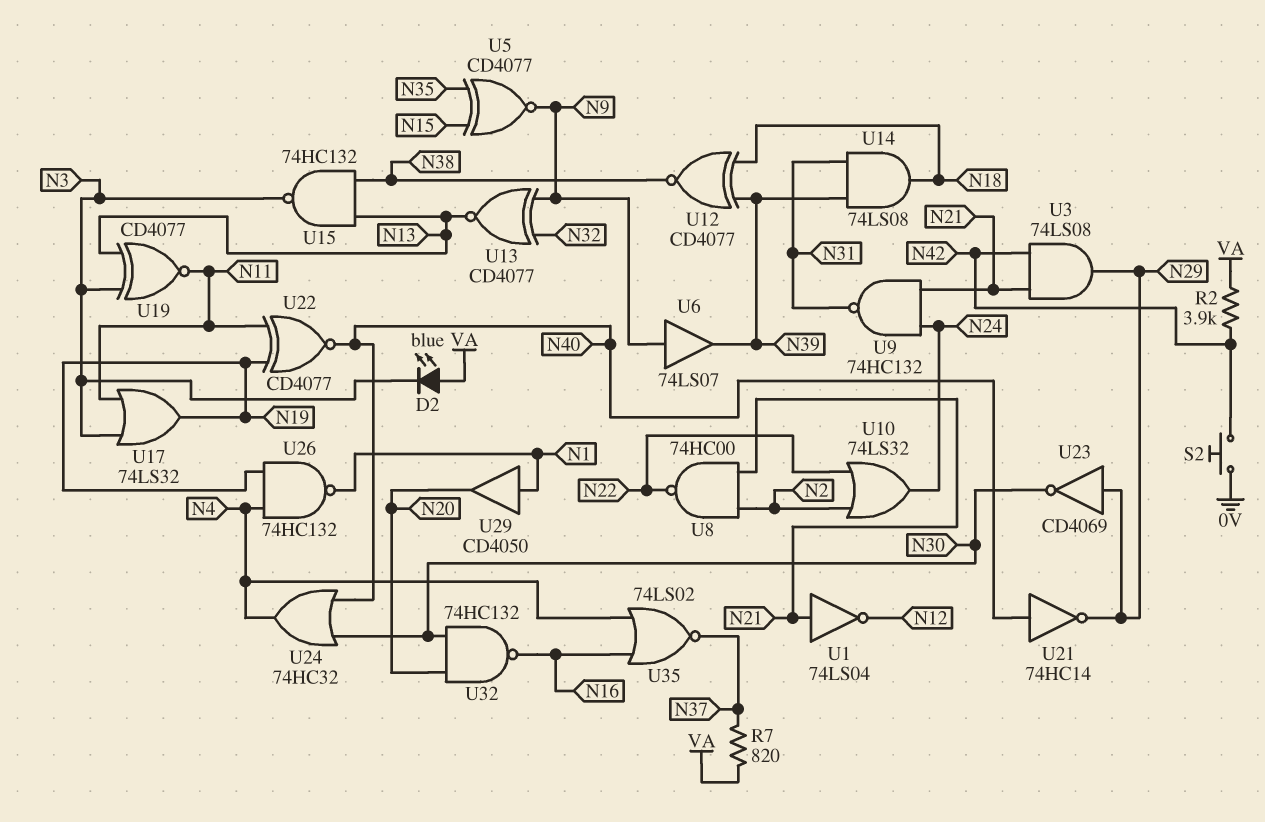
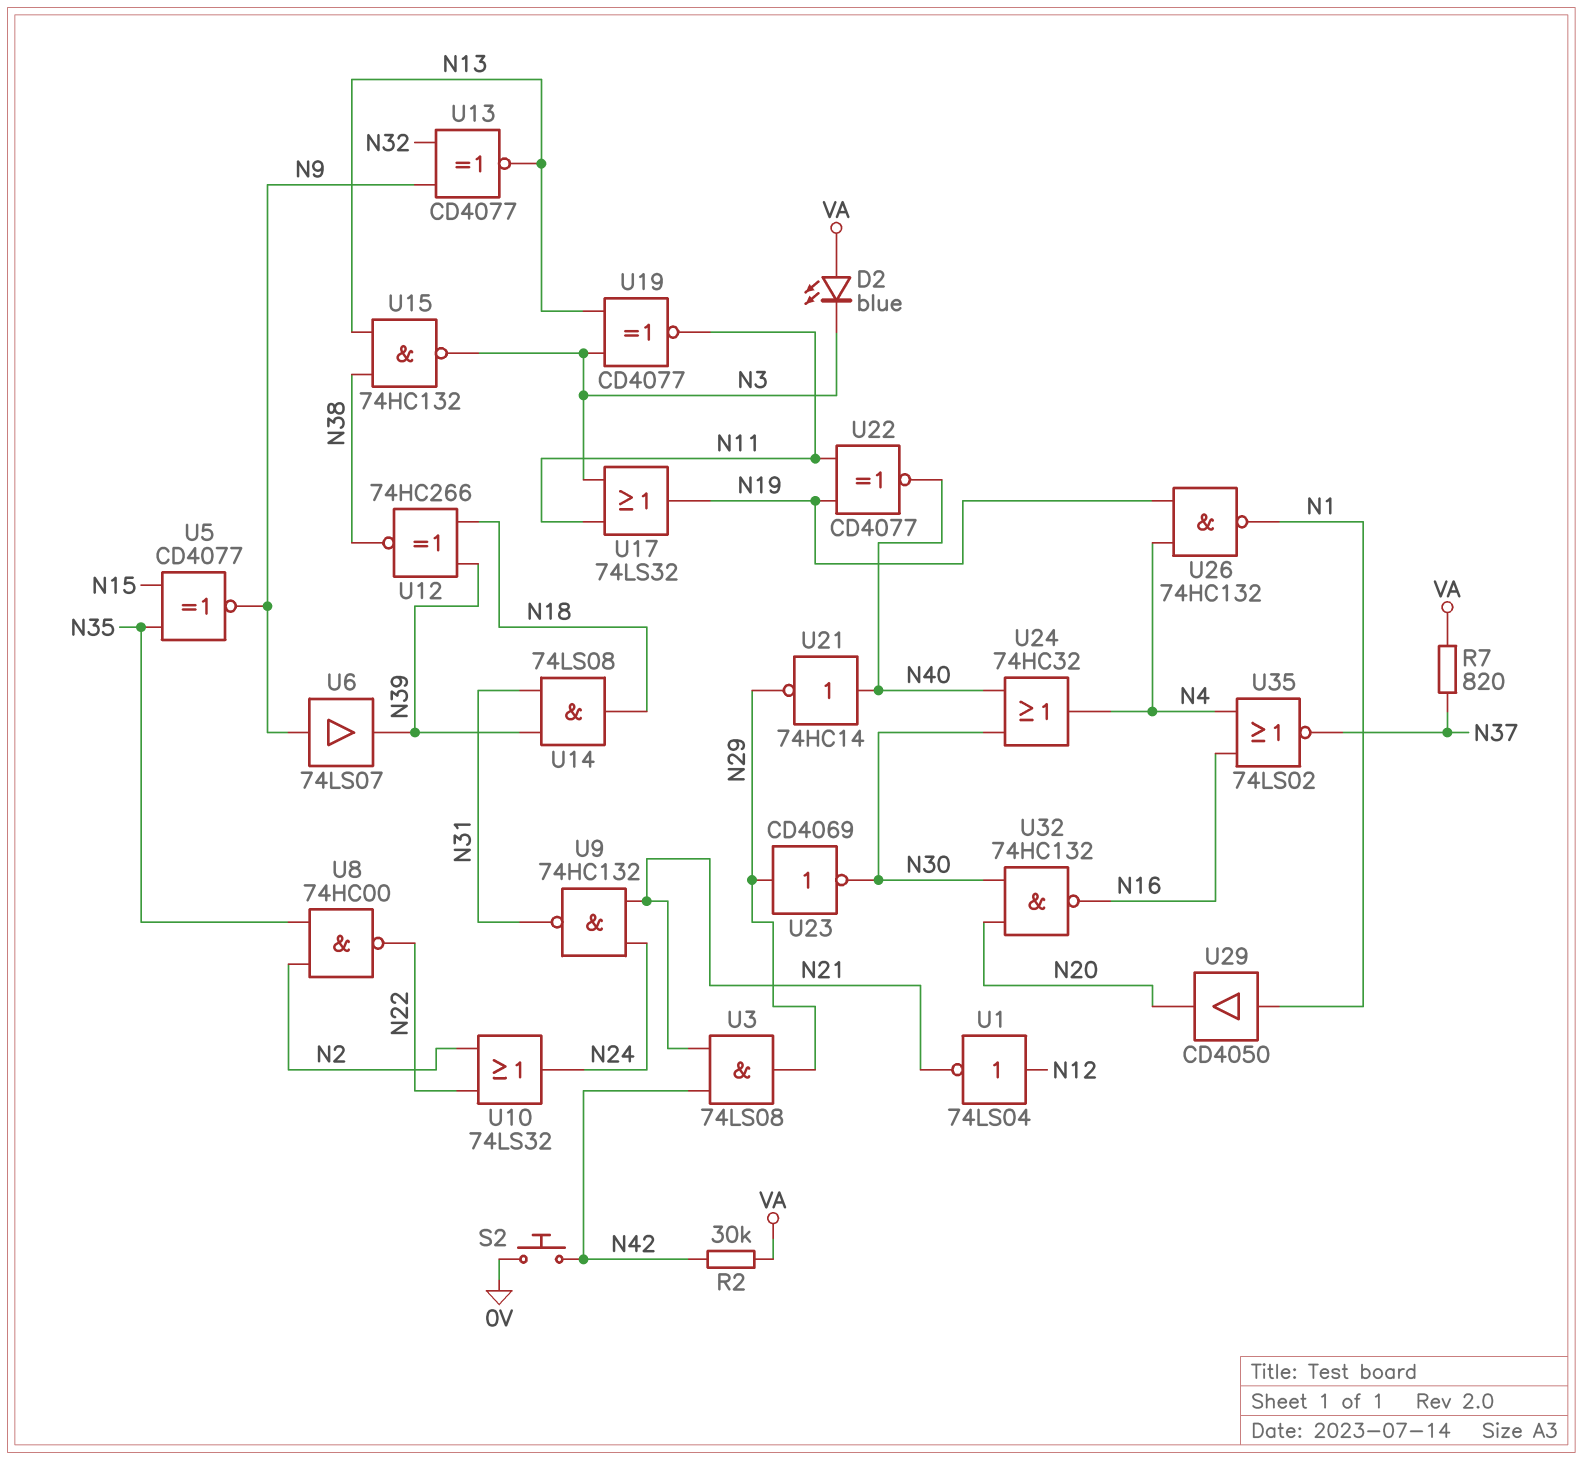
R2: 3.9k (N42, VA) -> 30k (N42, VA)
U1: NOT 74LS04 (in N21, out N12) -> NOT 74LS04 (in N12, out N21)
U8: NAND 74HC00 (in N2, in N21, out N22) -> NAND 74HC00 (in N2, in N35, out N22)
U12: XNOR CD4077 (in N18, in N39, out N38) -> XNOR 74HC266 (in N18, in N39, out N38)

